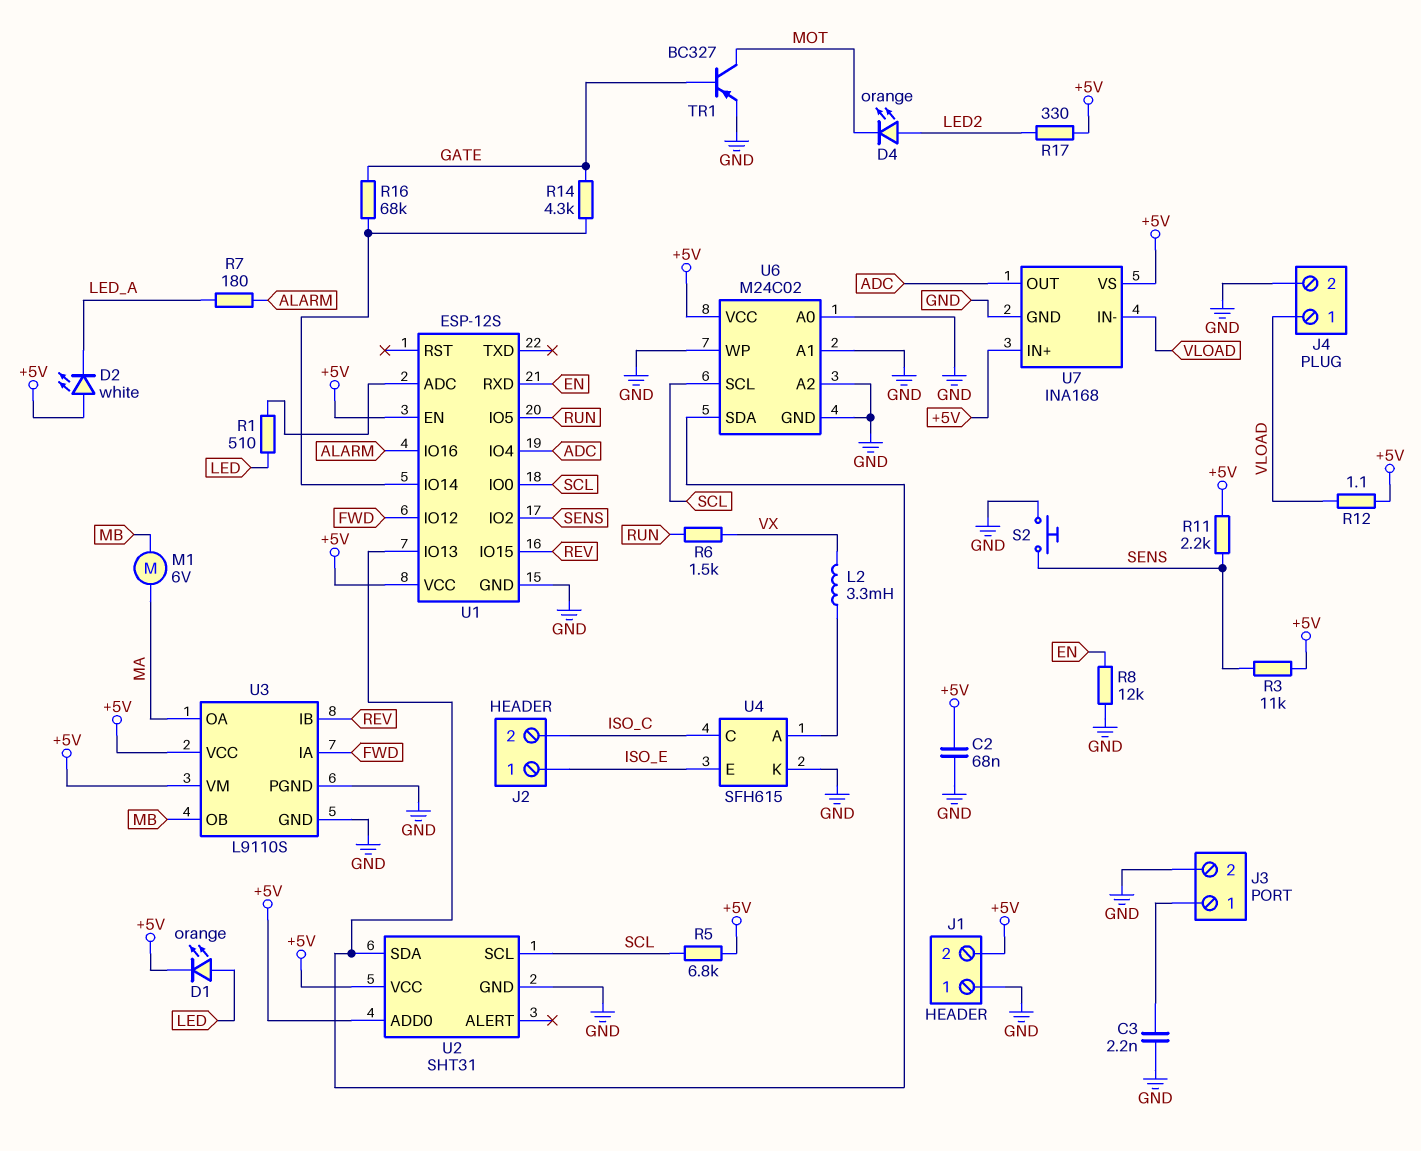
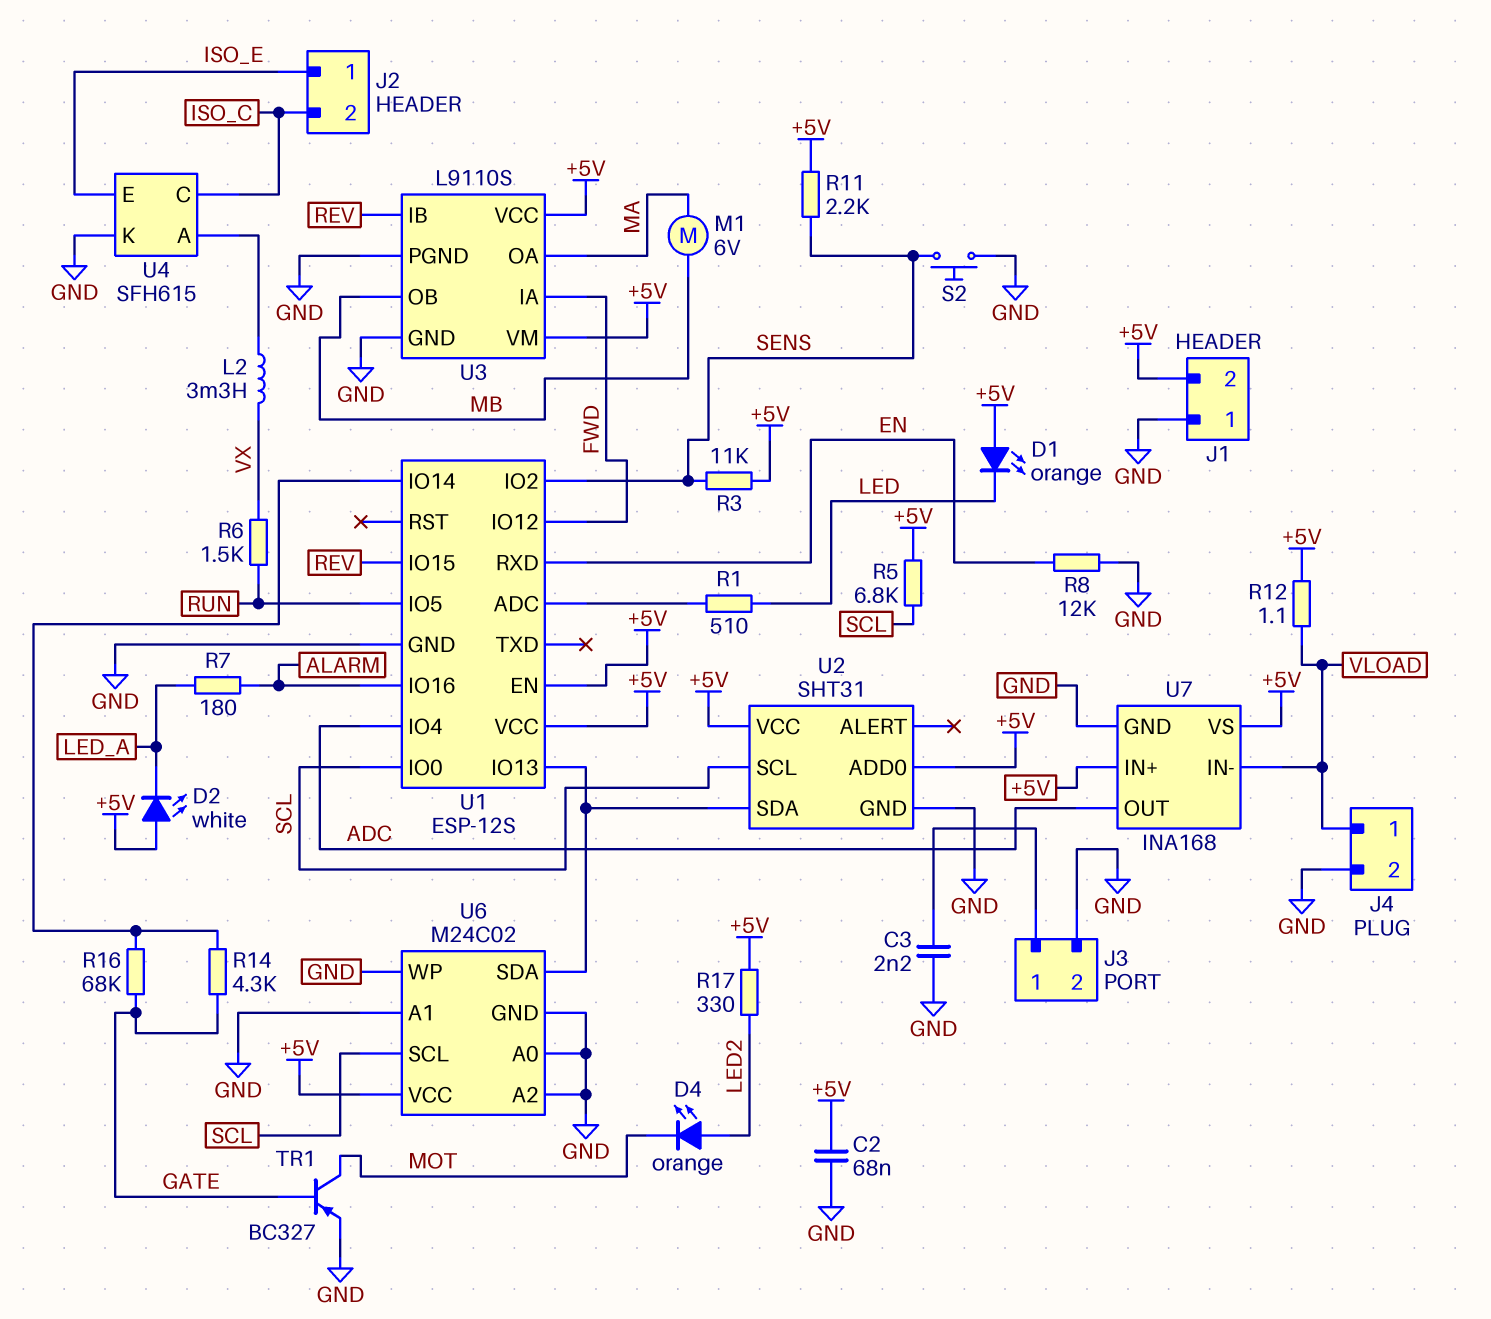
D1: LED orange (A LED, K +5V) -> LED orange (A +5V, K LED)

